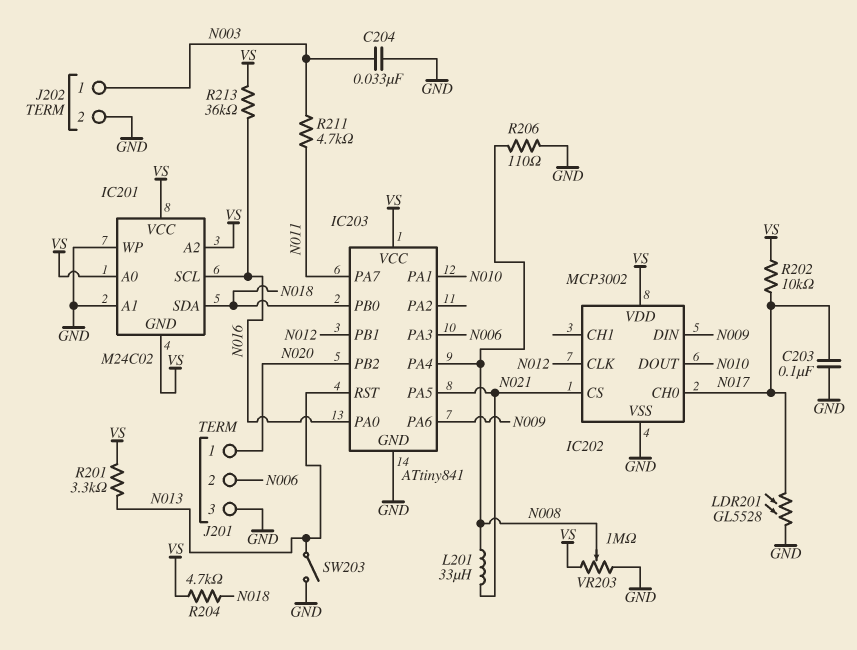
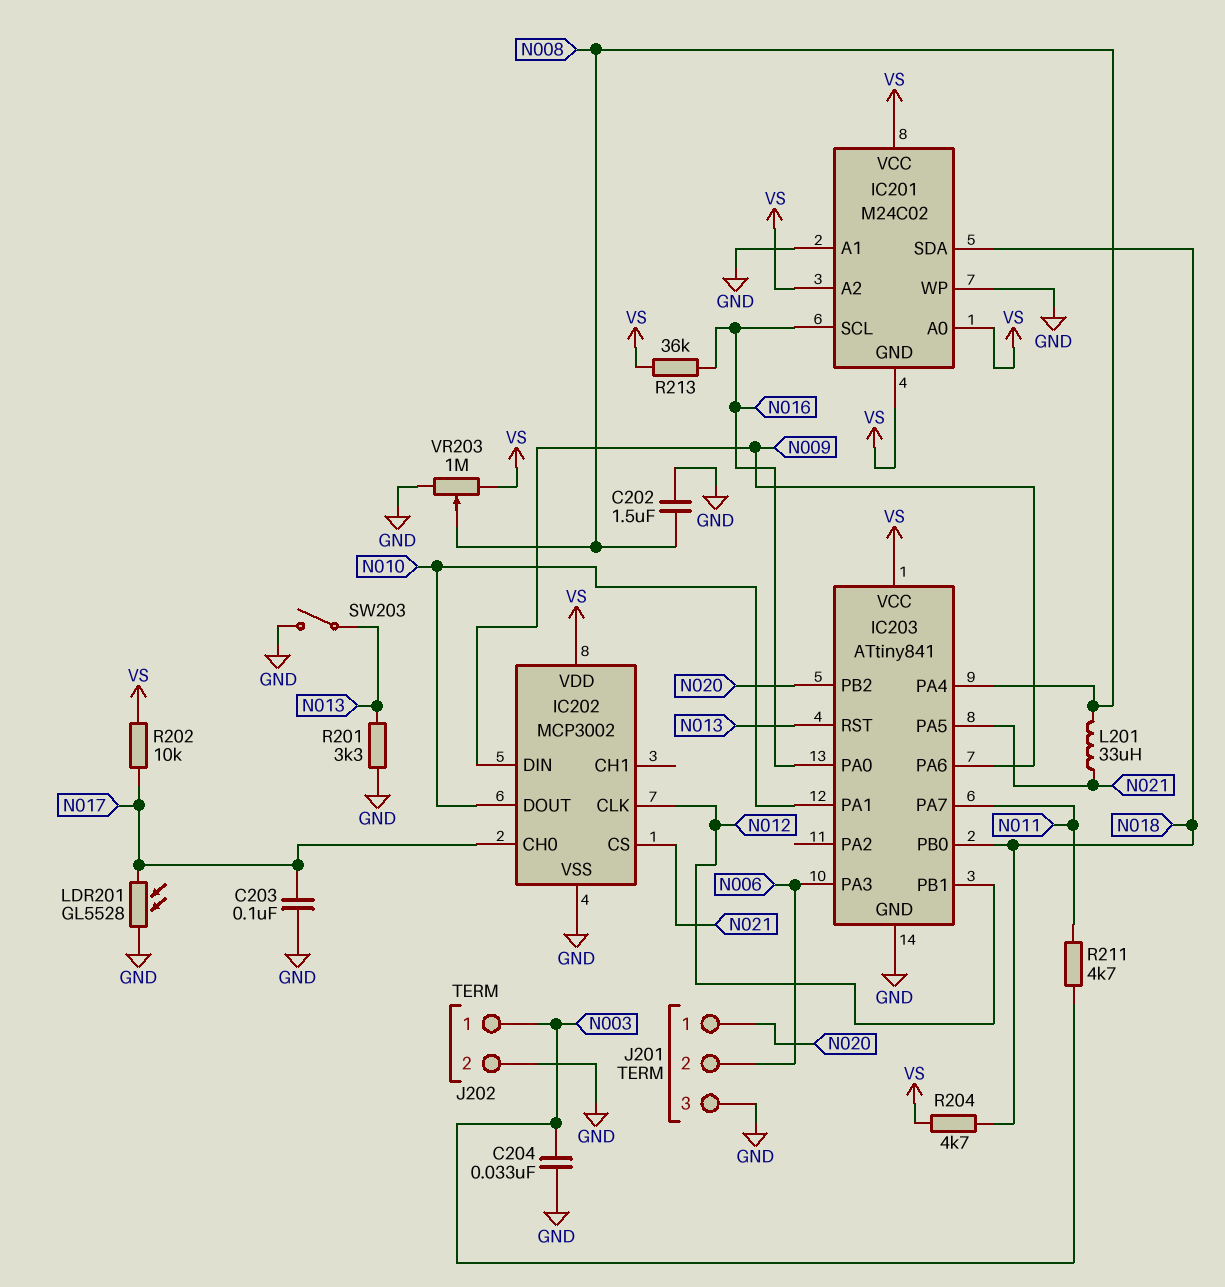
C202: none -> 1.5uF (GND, N008)
R201: 3.3k (N013, VS) -> 3.3k (GND, N013)
R206: 110 (GND, N008) -> none

